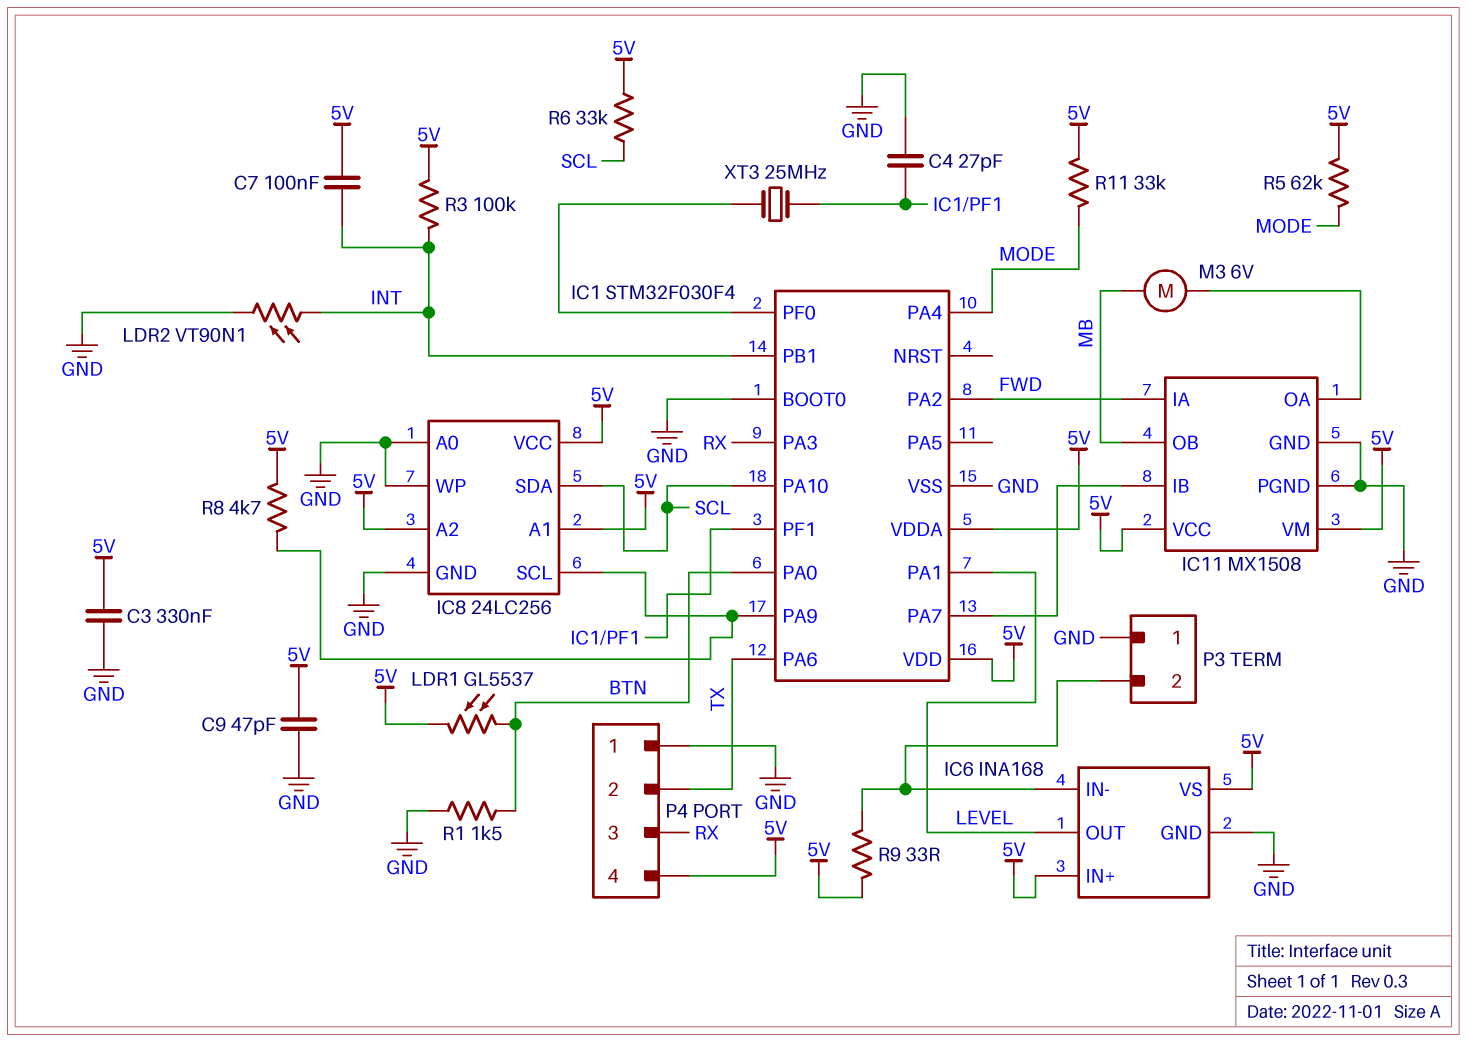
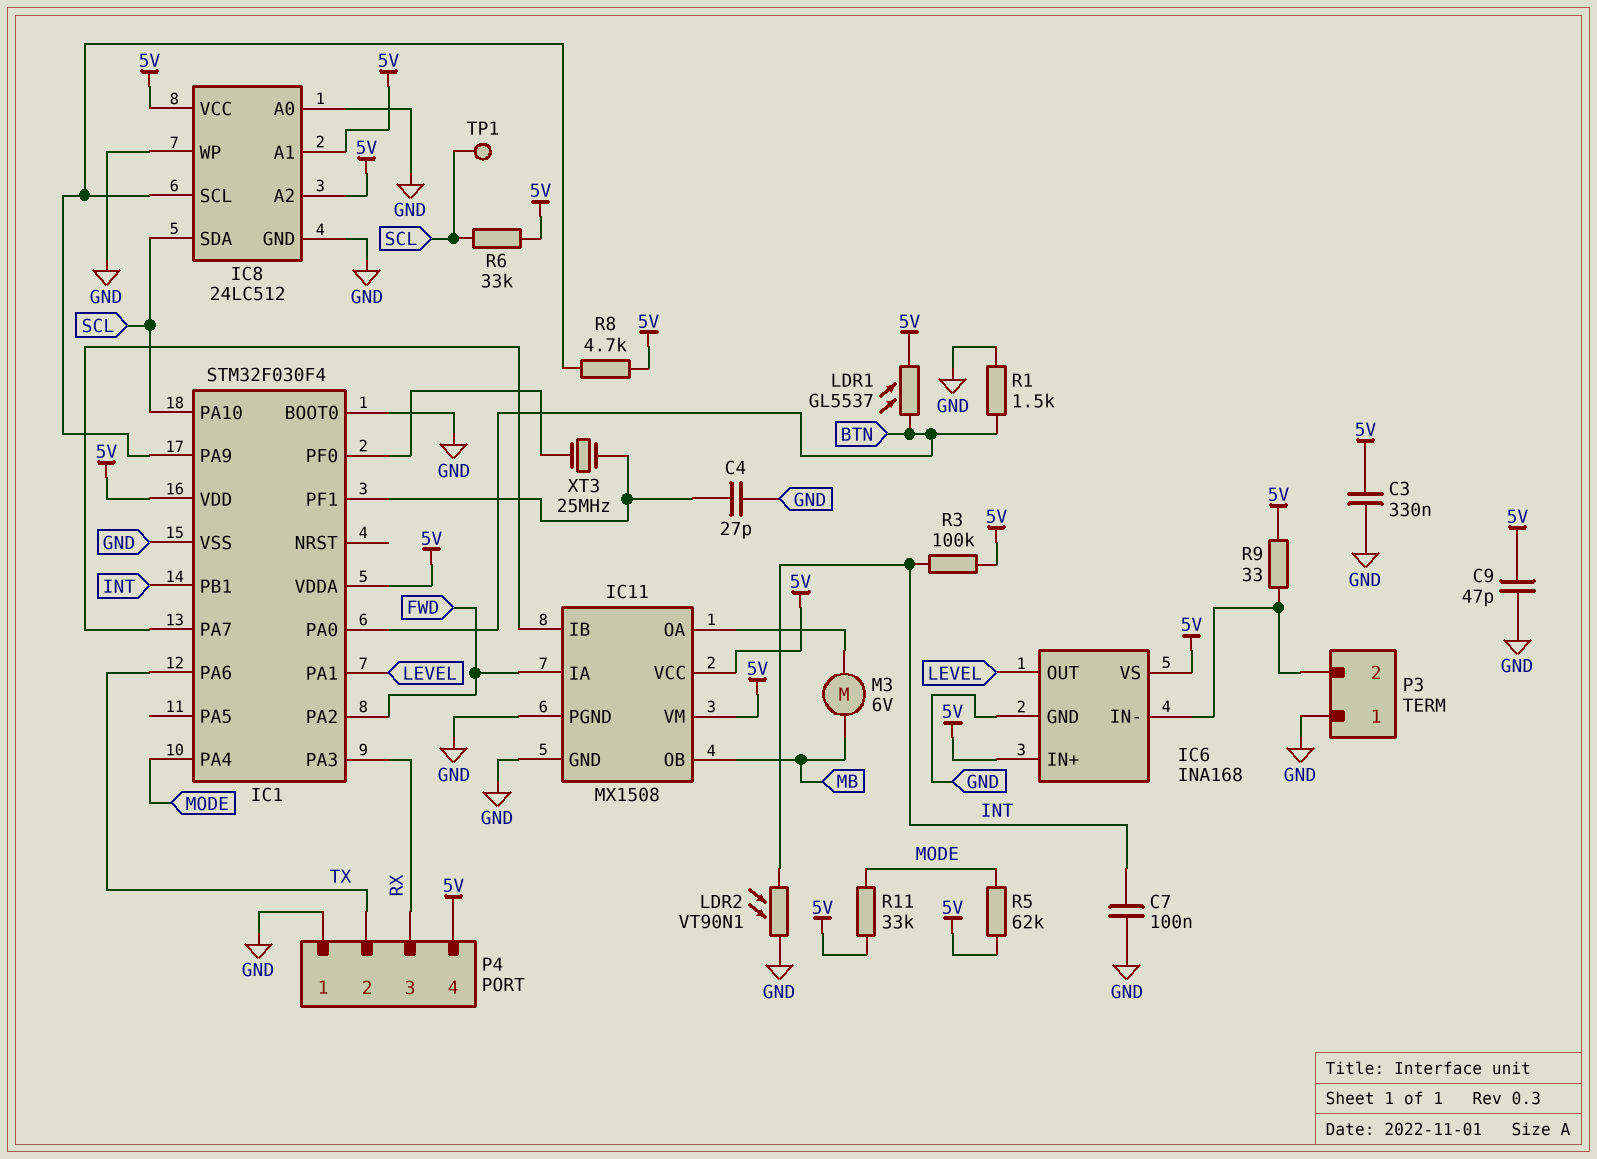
C7: 100nF (5V, INT) -> 100nF (GND, INT)
IC8: 24LC256 -> 24LC512
TP1: none -> test point (SCL)

